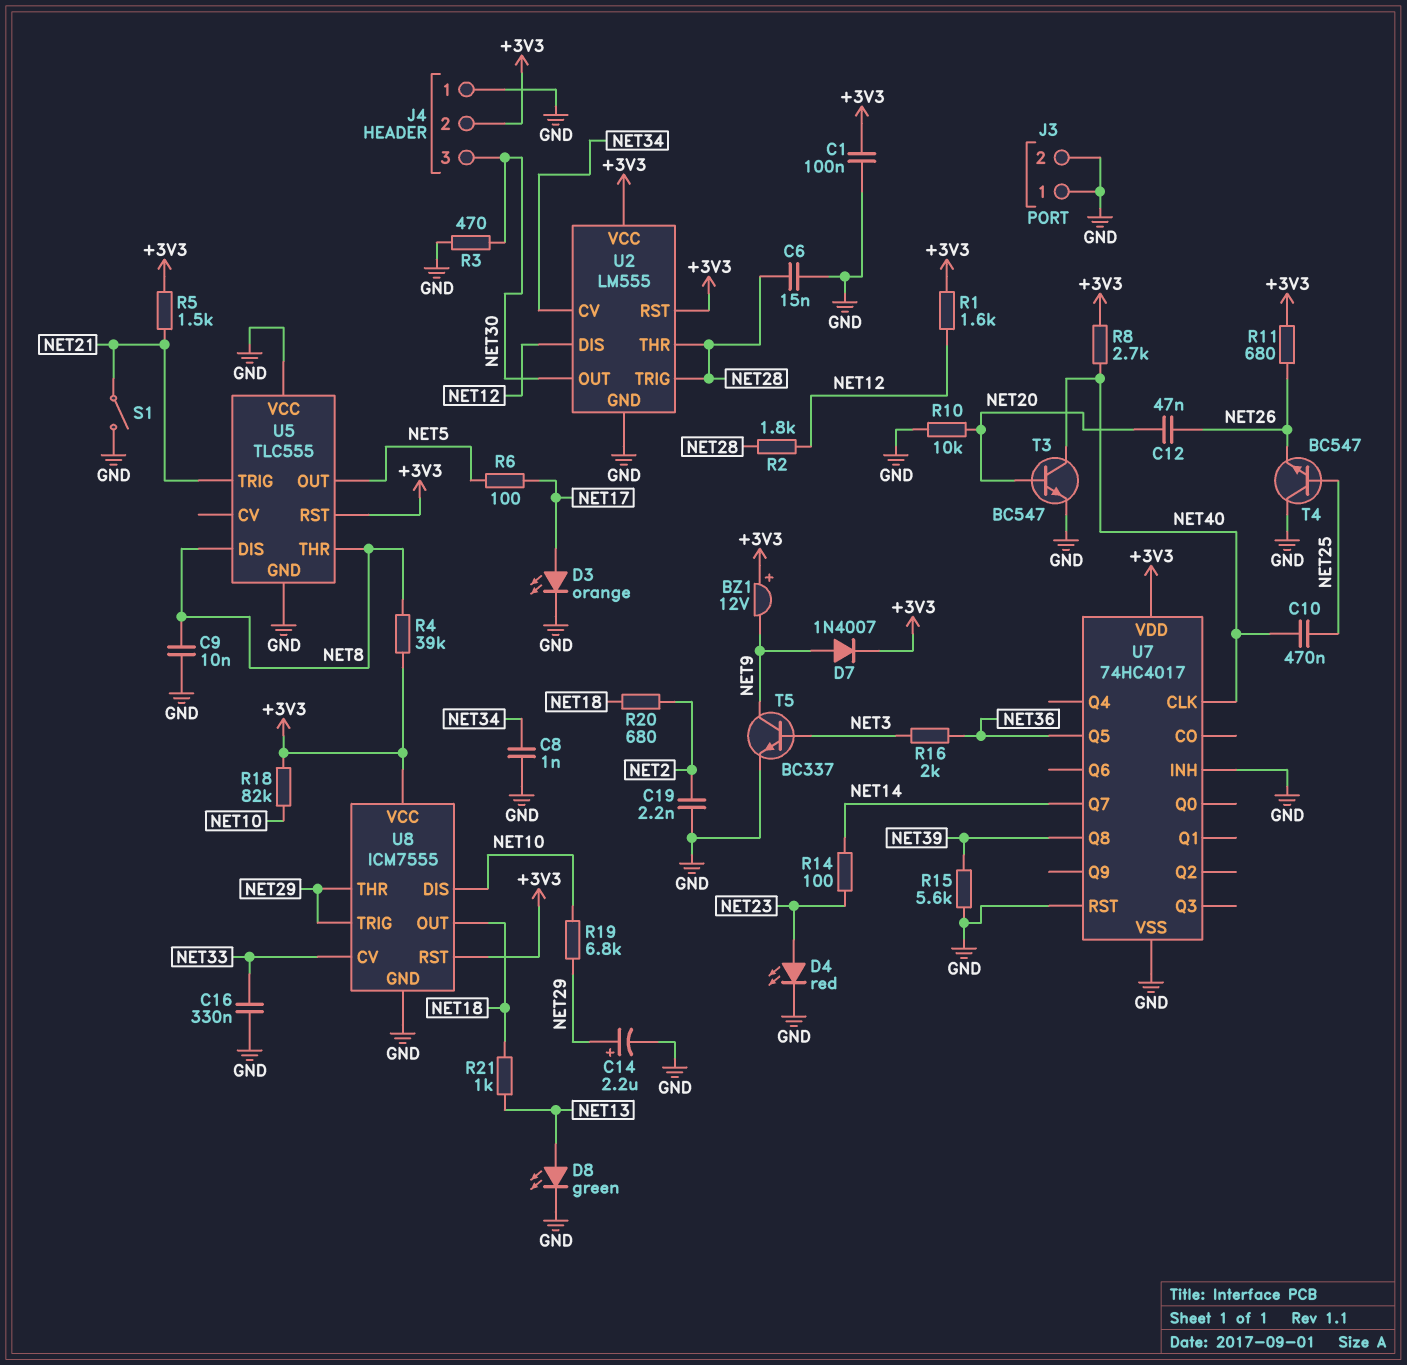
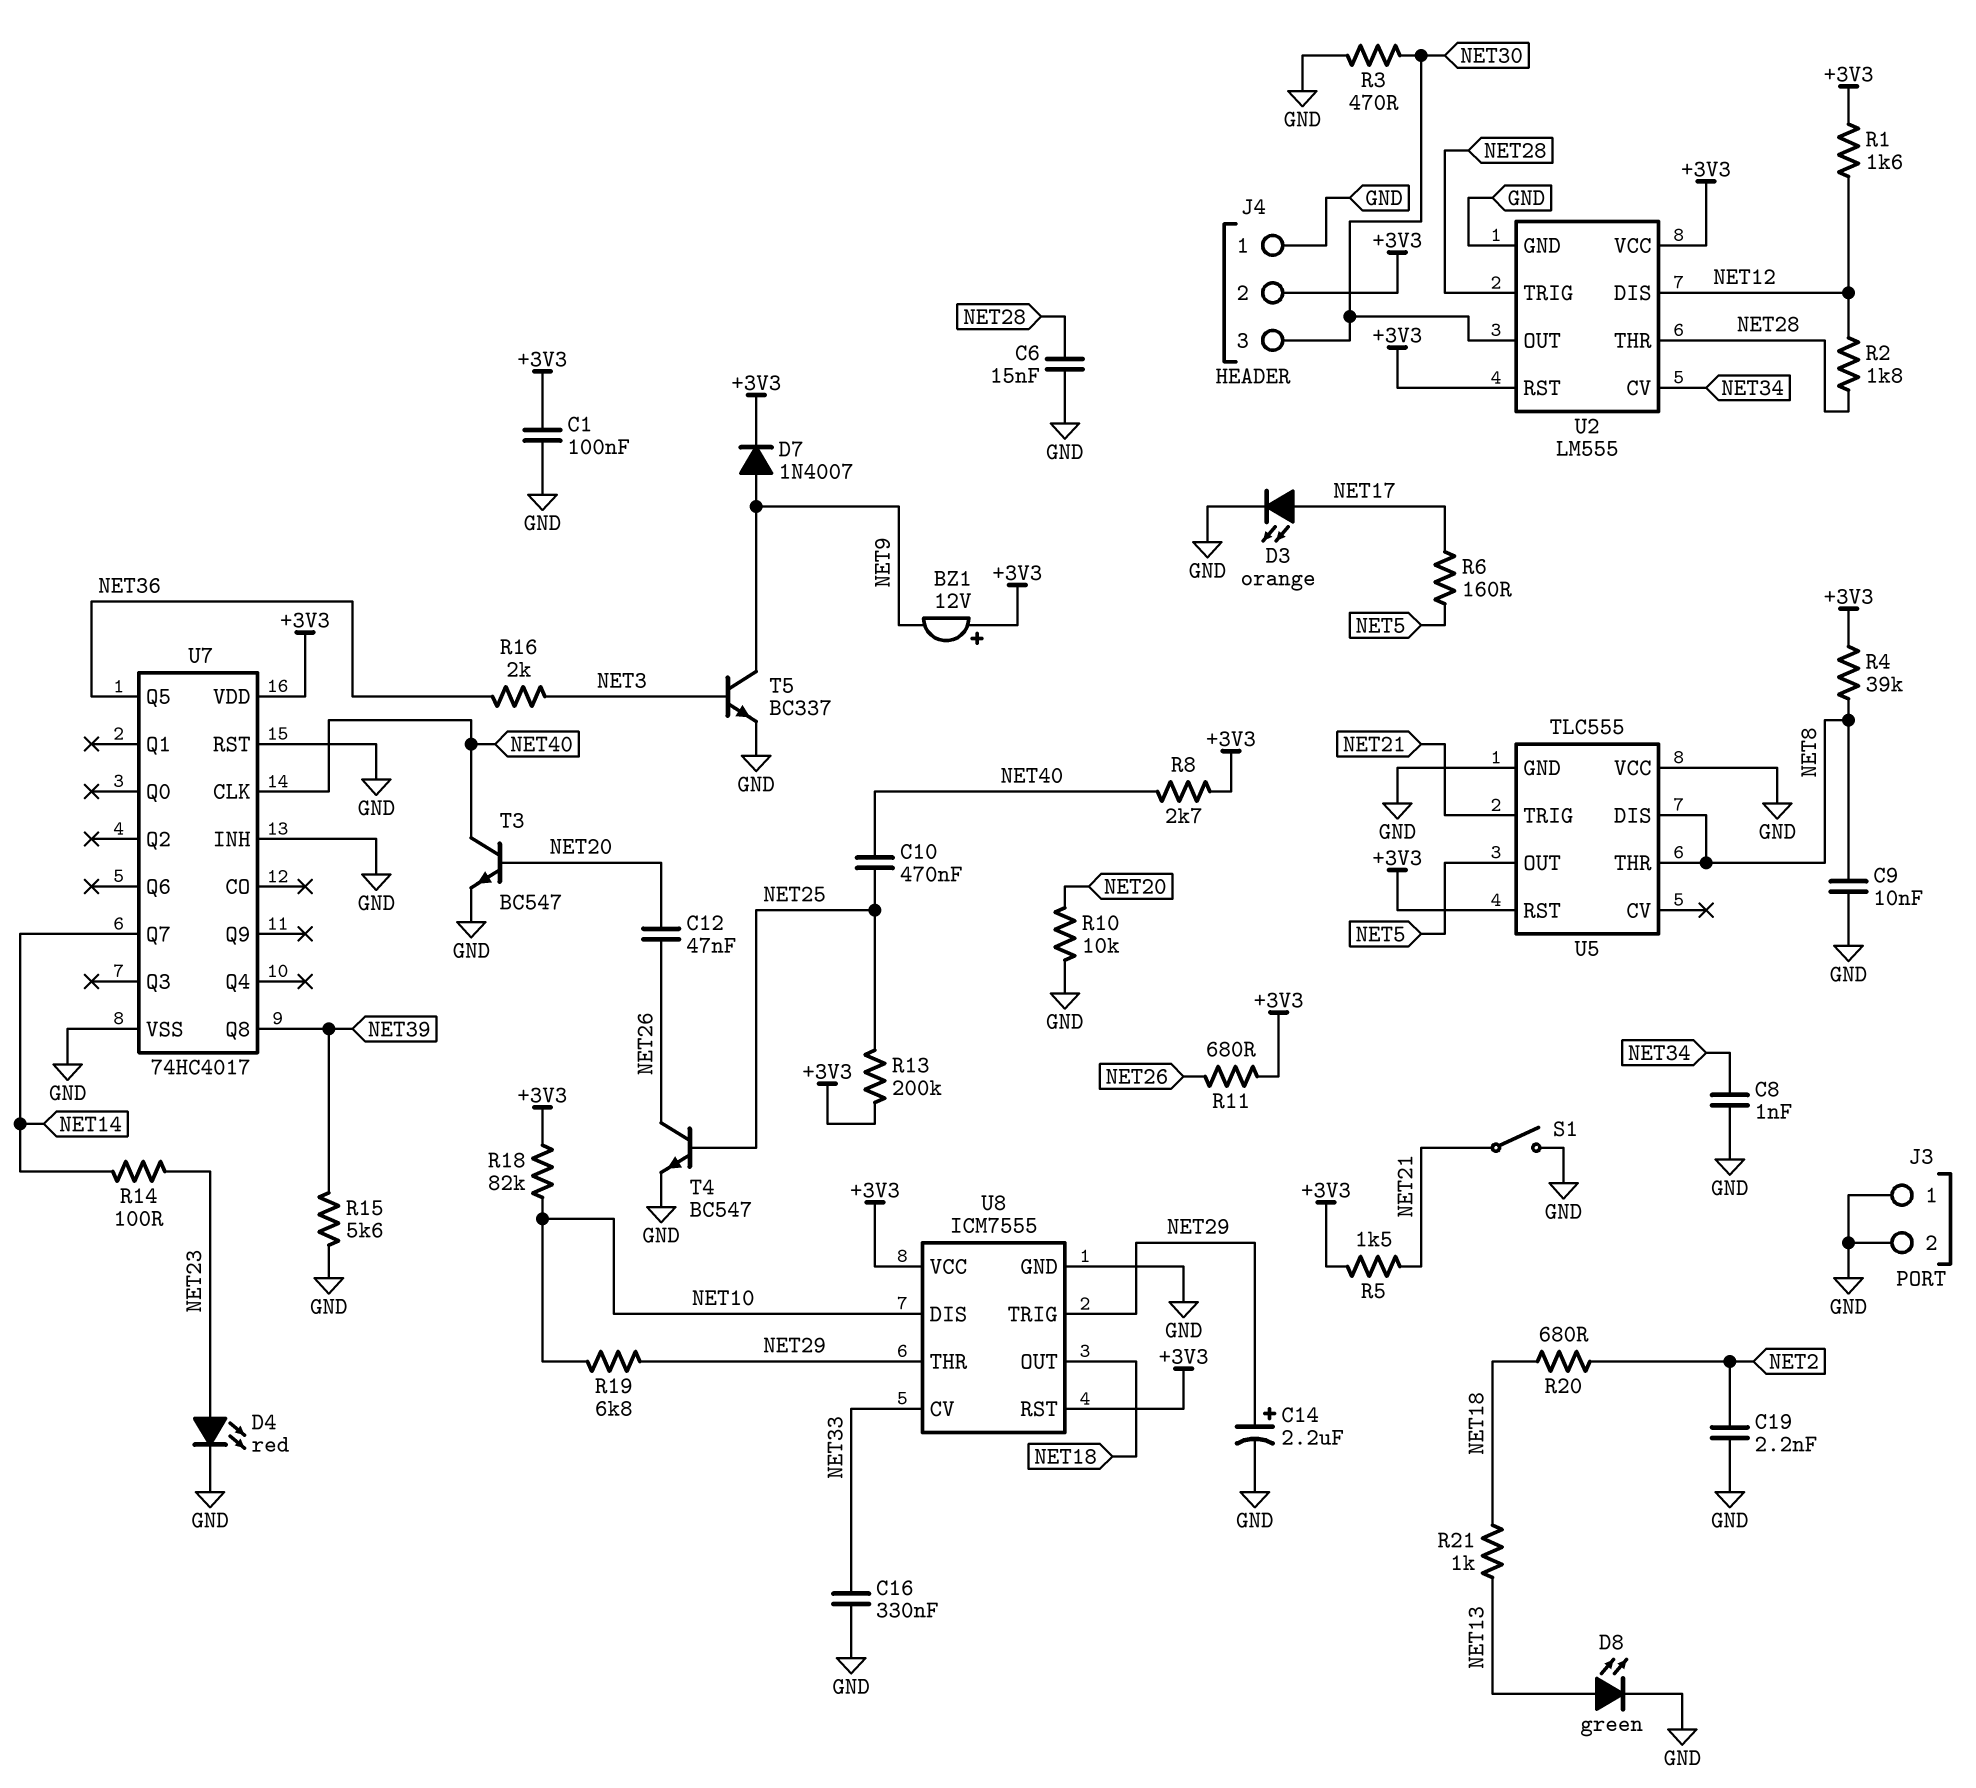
R6: 100 (NET5, NET17) -> 160 (NET5, NET17)
R13: none -> 200k (+3V3, NET25)
T4: NPN BC547 (B NET25, C GND, E NET26) -> NPN BC547 (B NET25, C NET26, E GND)

